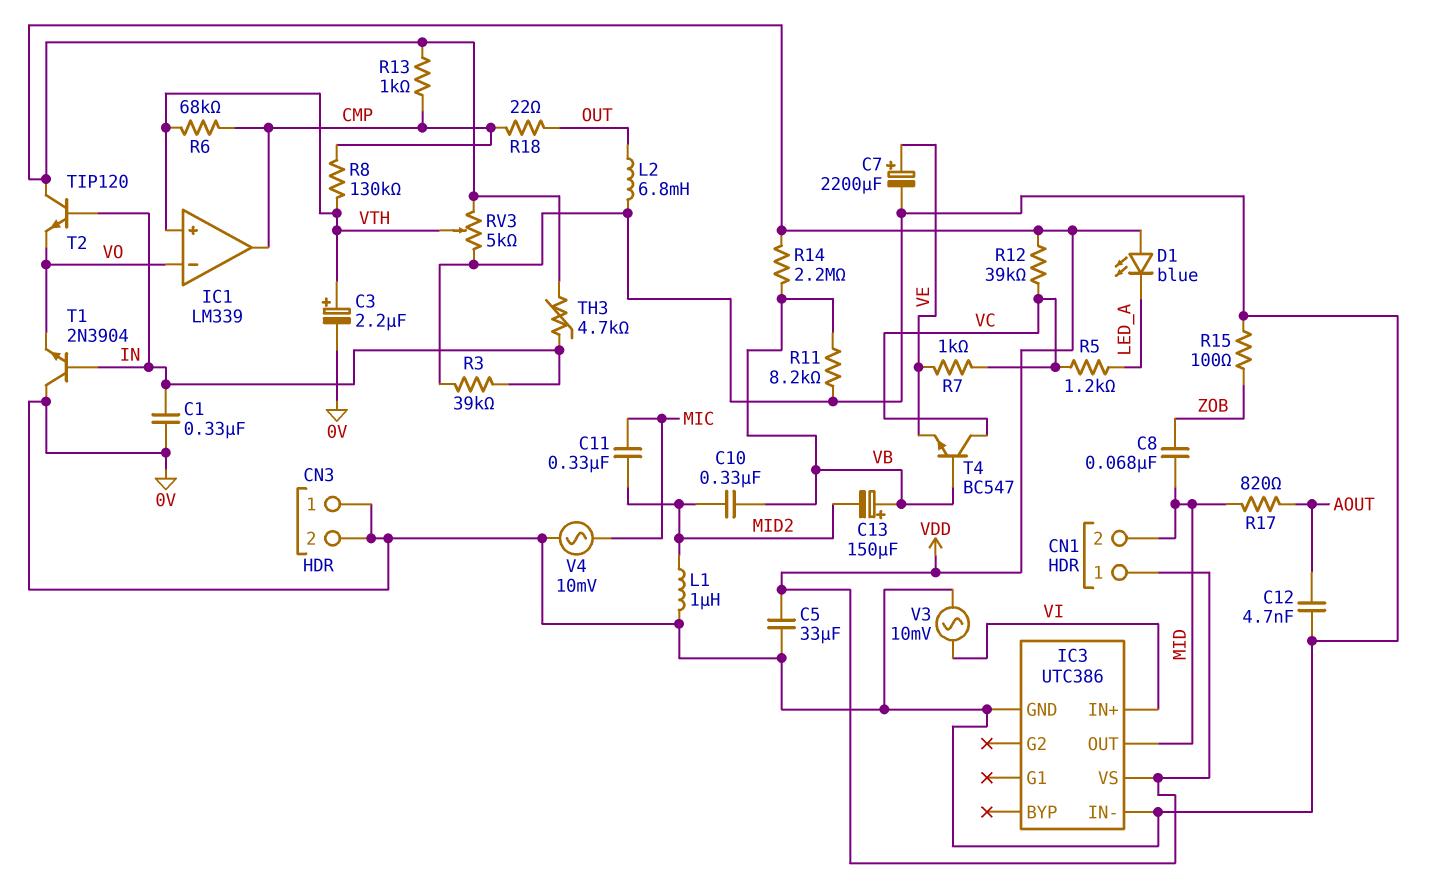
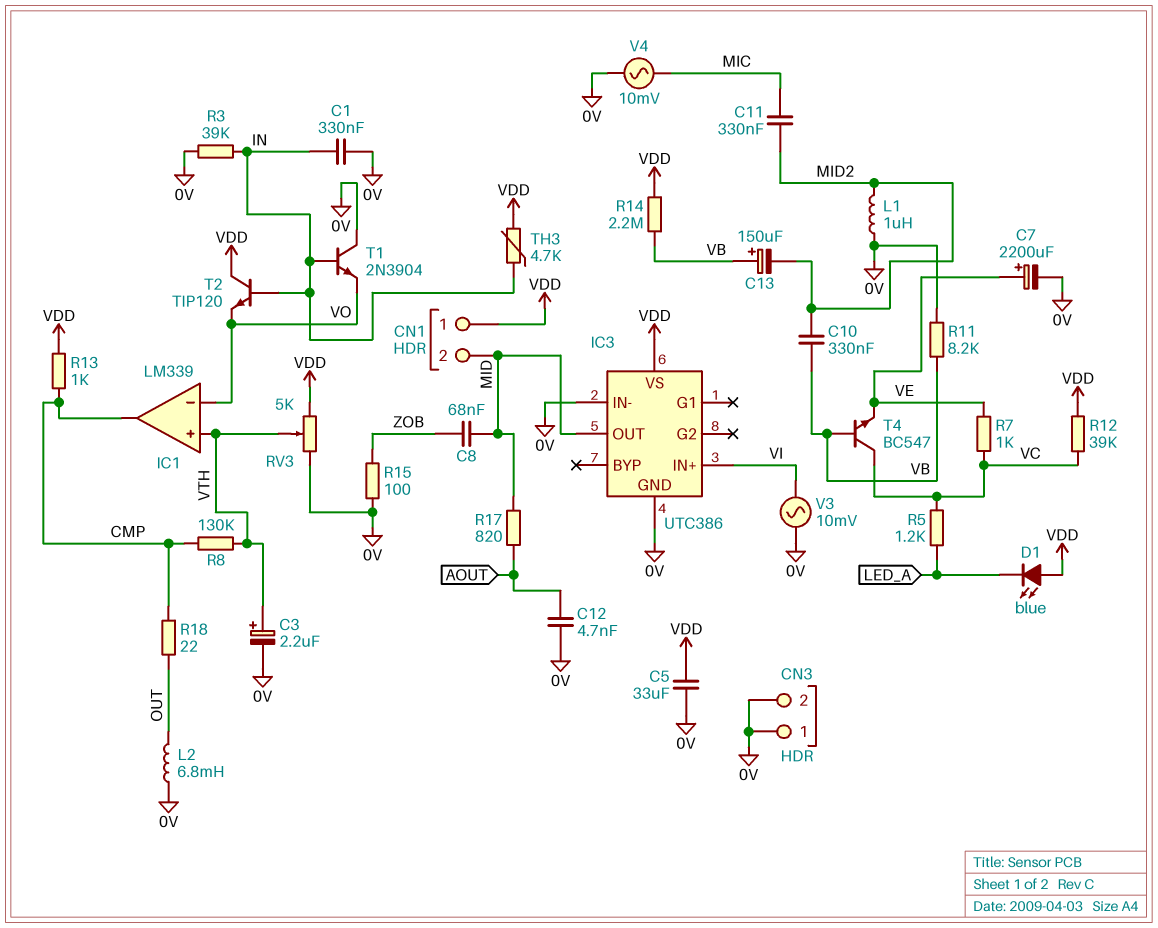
R6: 68k (CMP, VTH) -> none

